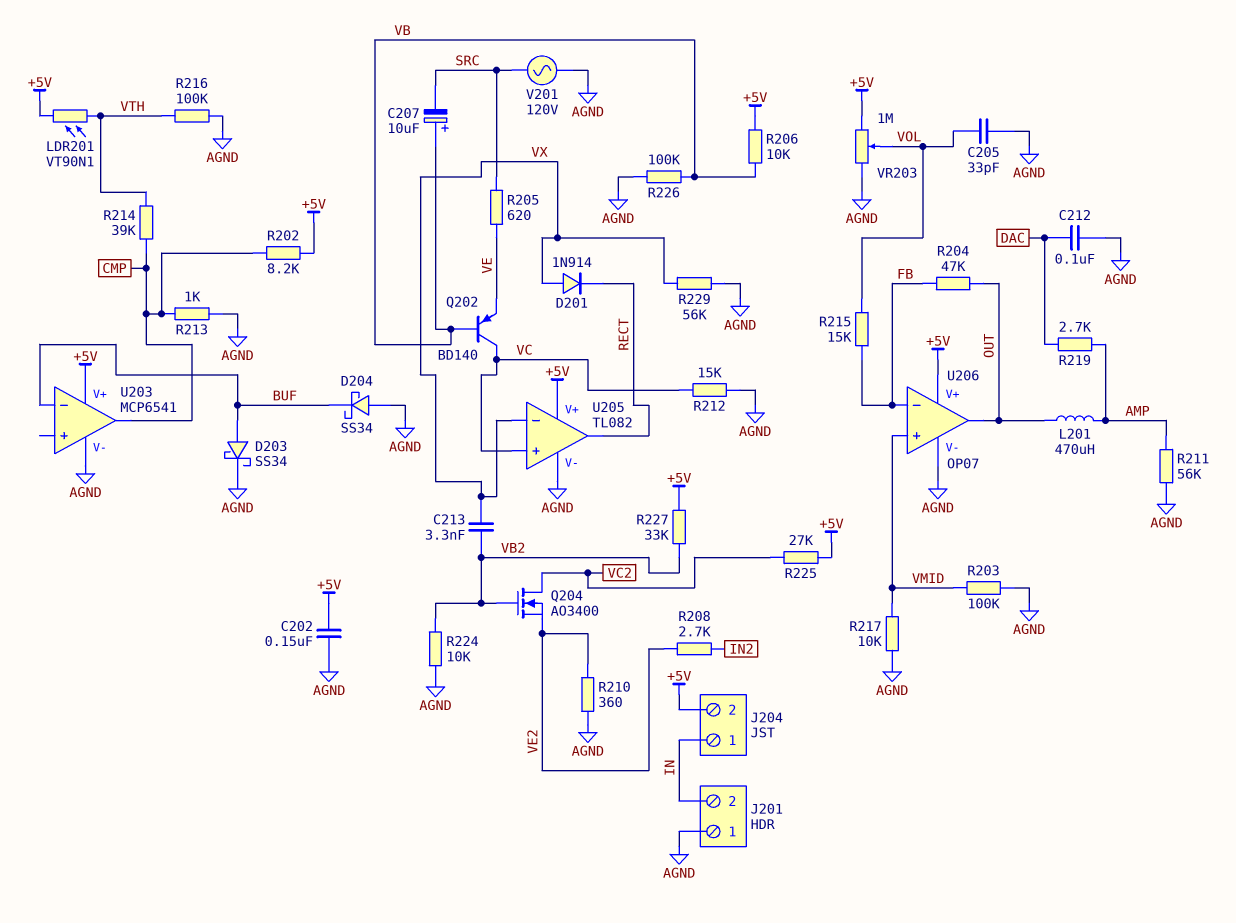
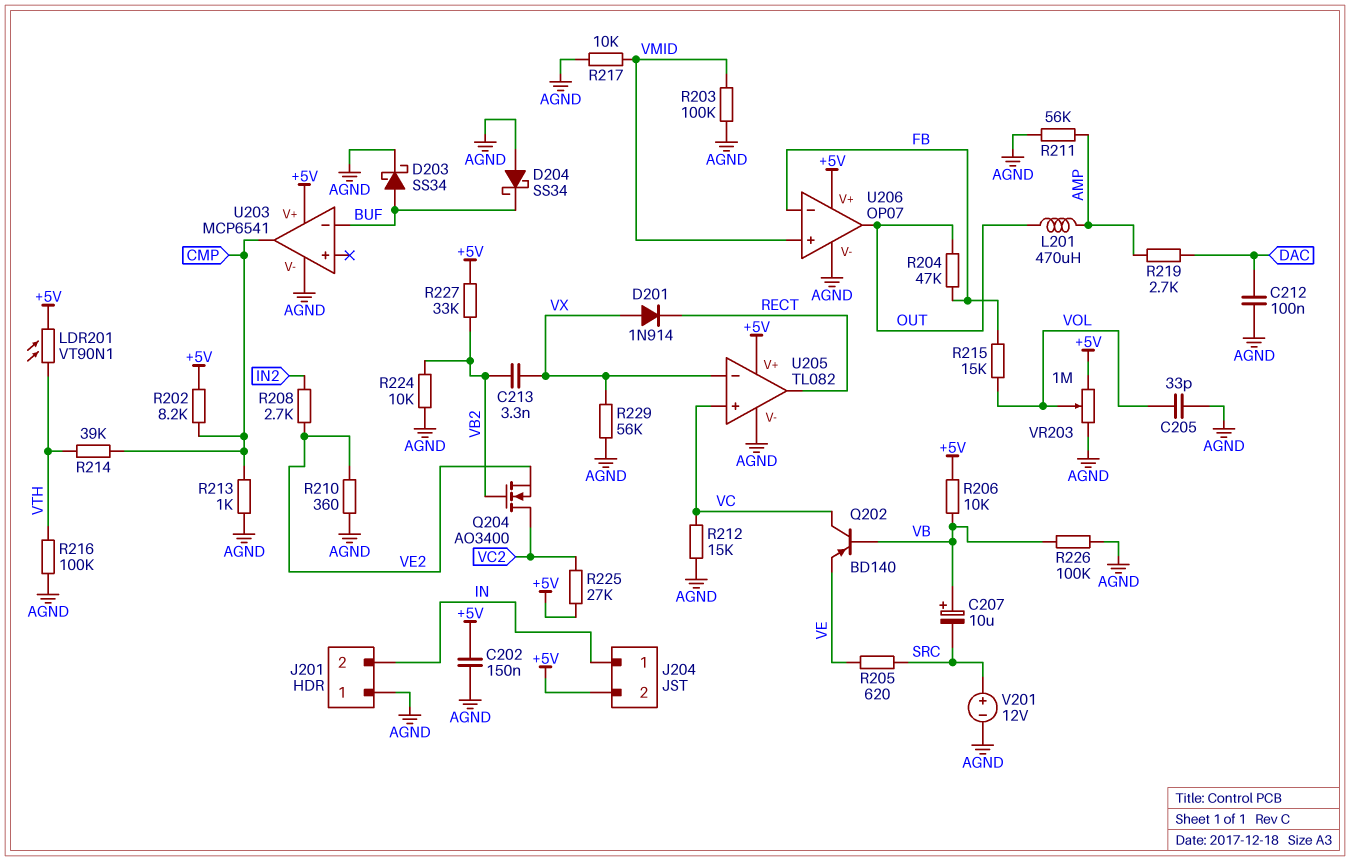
V201: AC 120V (AGND, SRC) -> 12V (plus SRC, minus AGND)

